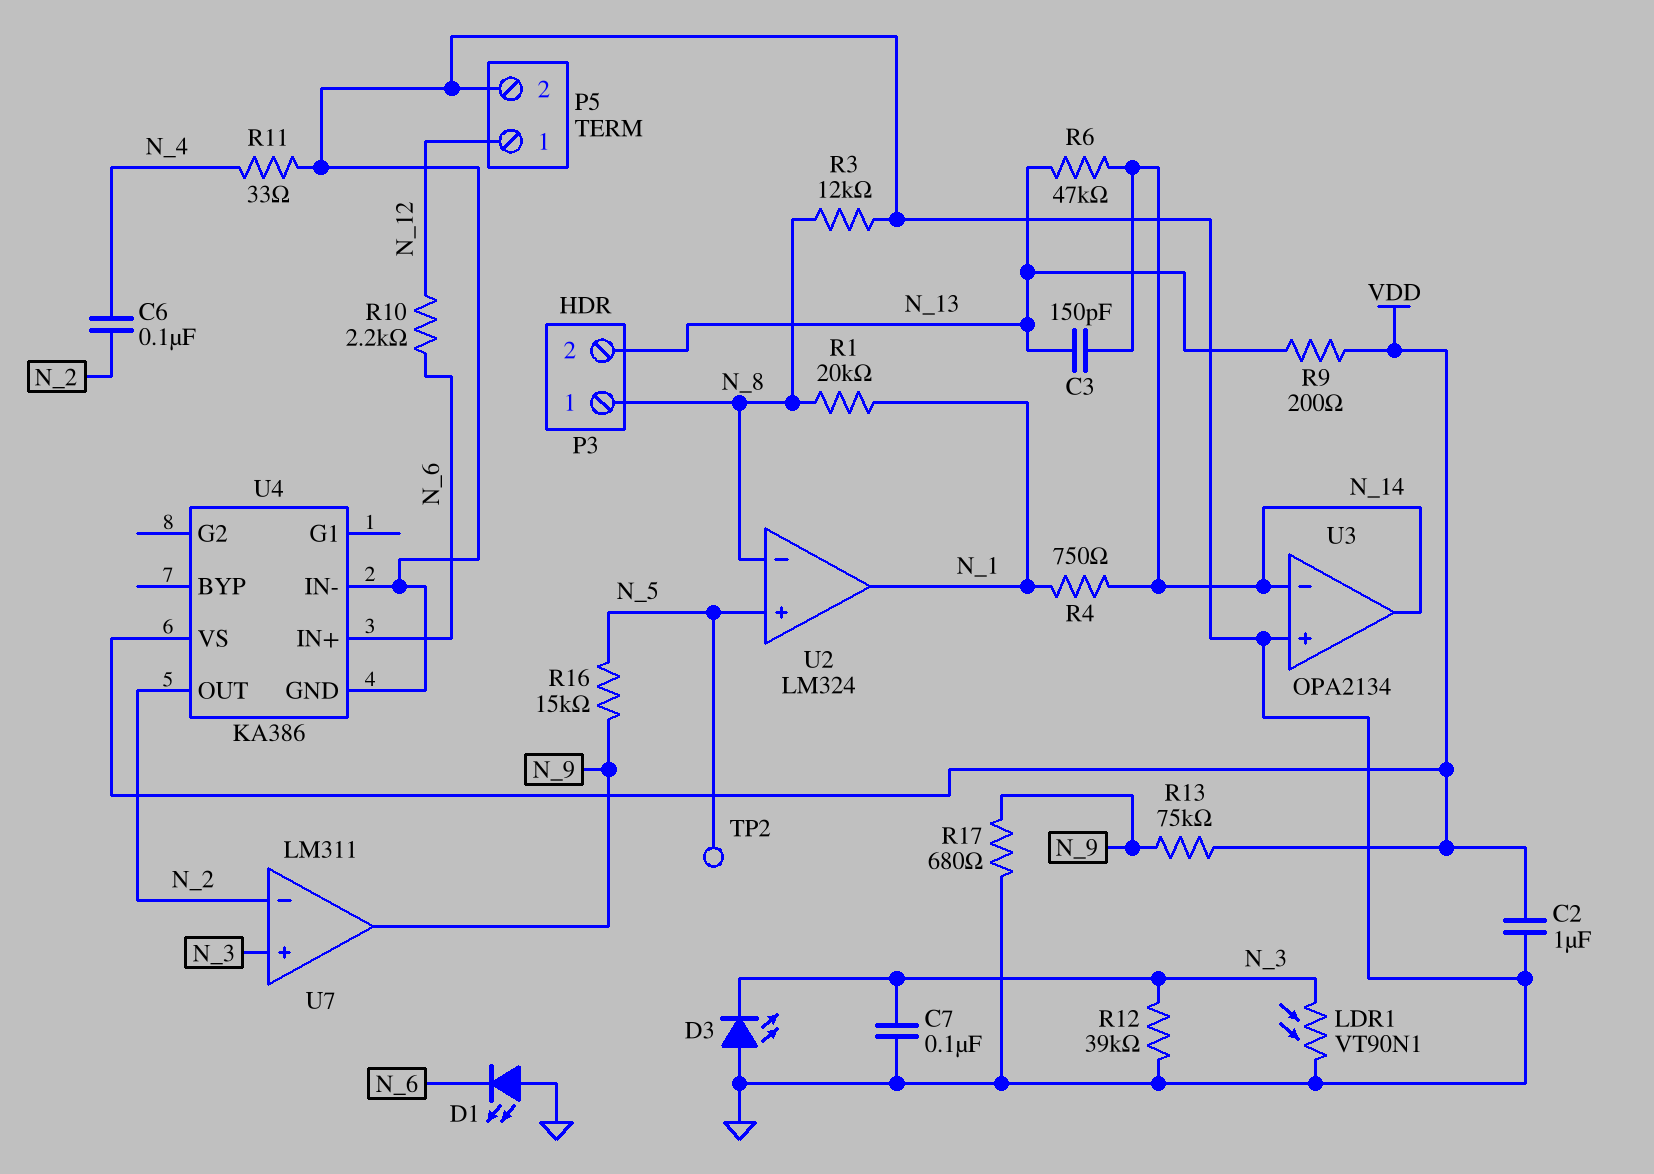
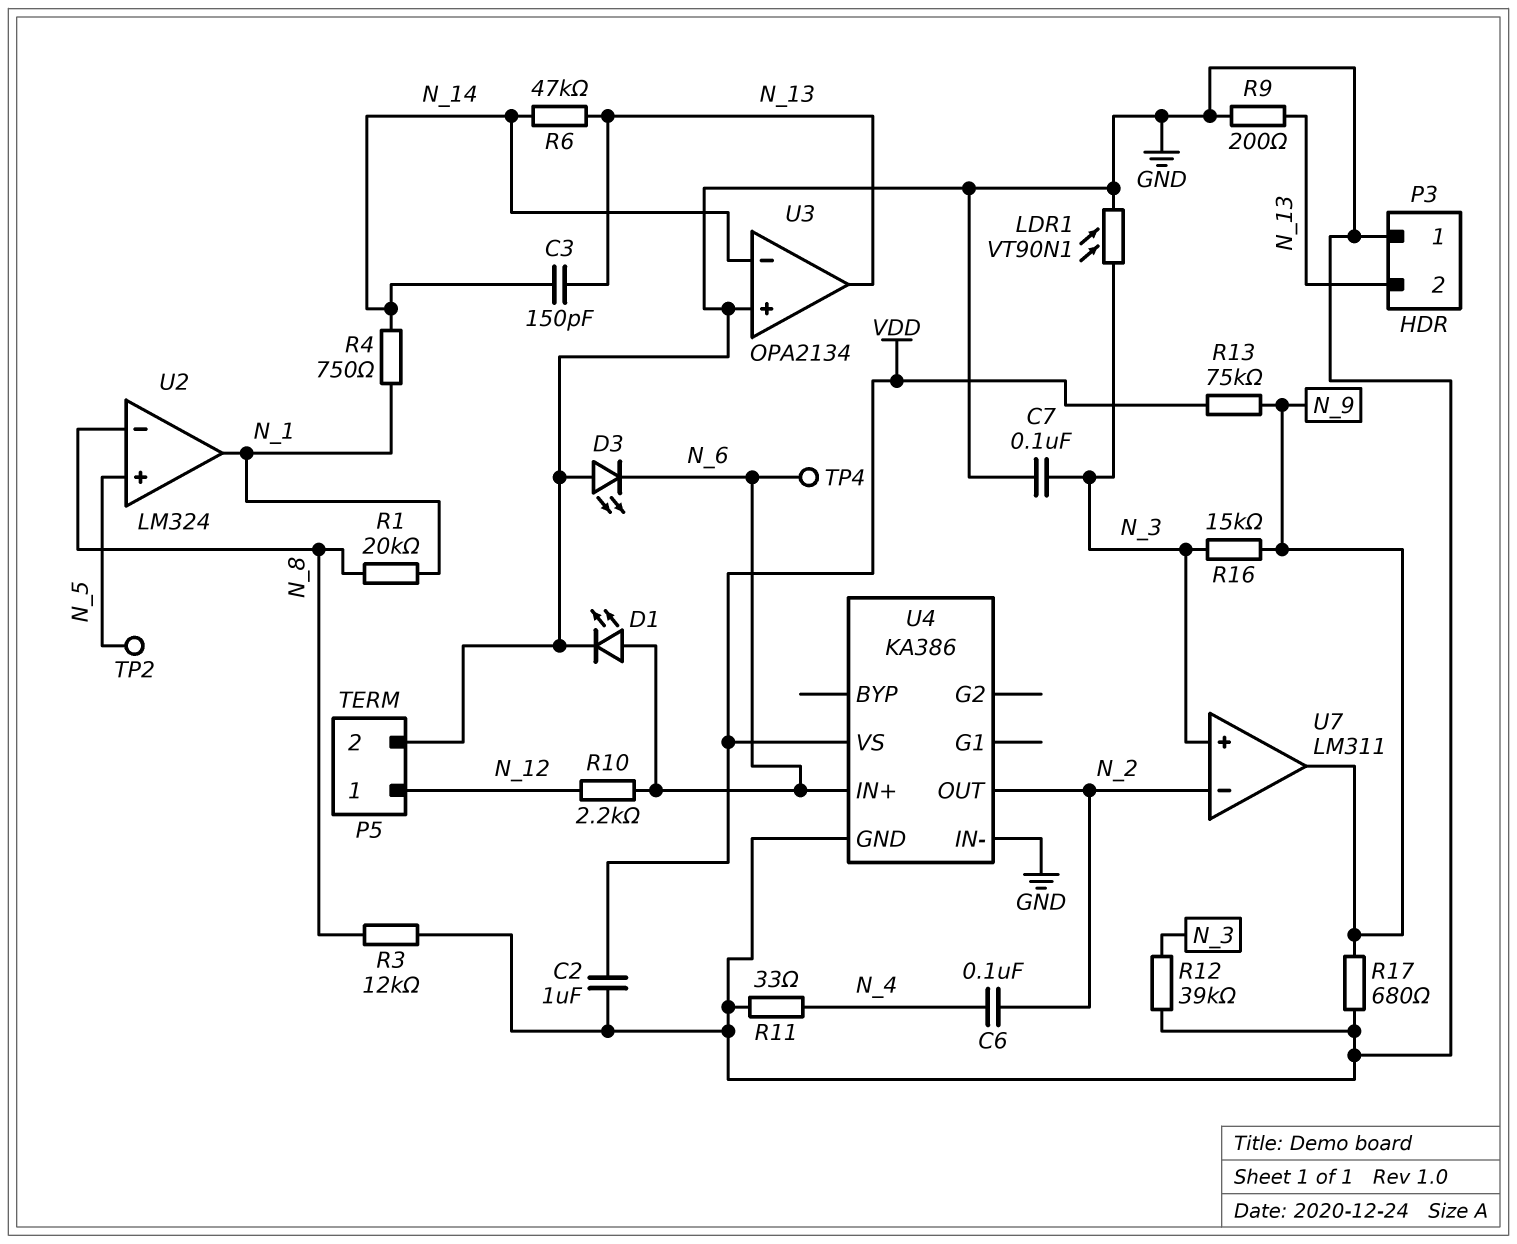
D1: LED (A GND, K N_6) -> LED (A N_6, K GND)
D3: LED (A GND, K N_3) -> LED (A GND, K N_6)
P3 pin 1: N_8 -> GND
R9: 200 (N_13, VDD) -> 200 (GND, N_13)
R16: 15k (N_5, N_9) -> 15k (N_3, N_9)
TP4: none -> test point (N_6)
U3 pin out: N_14 -> N_13

